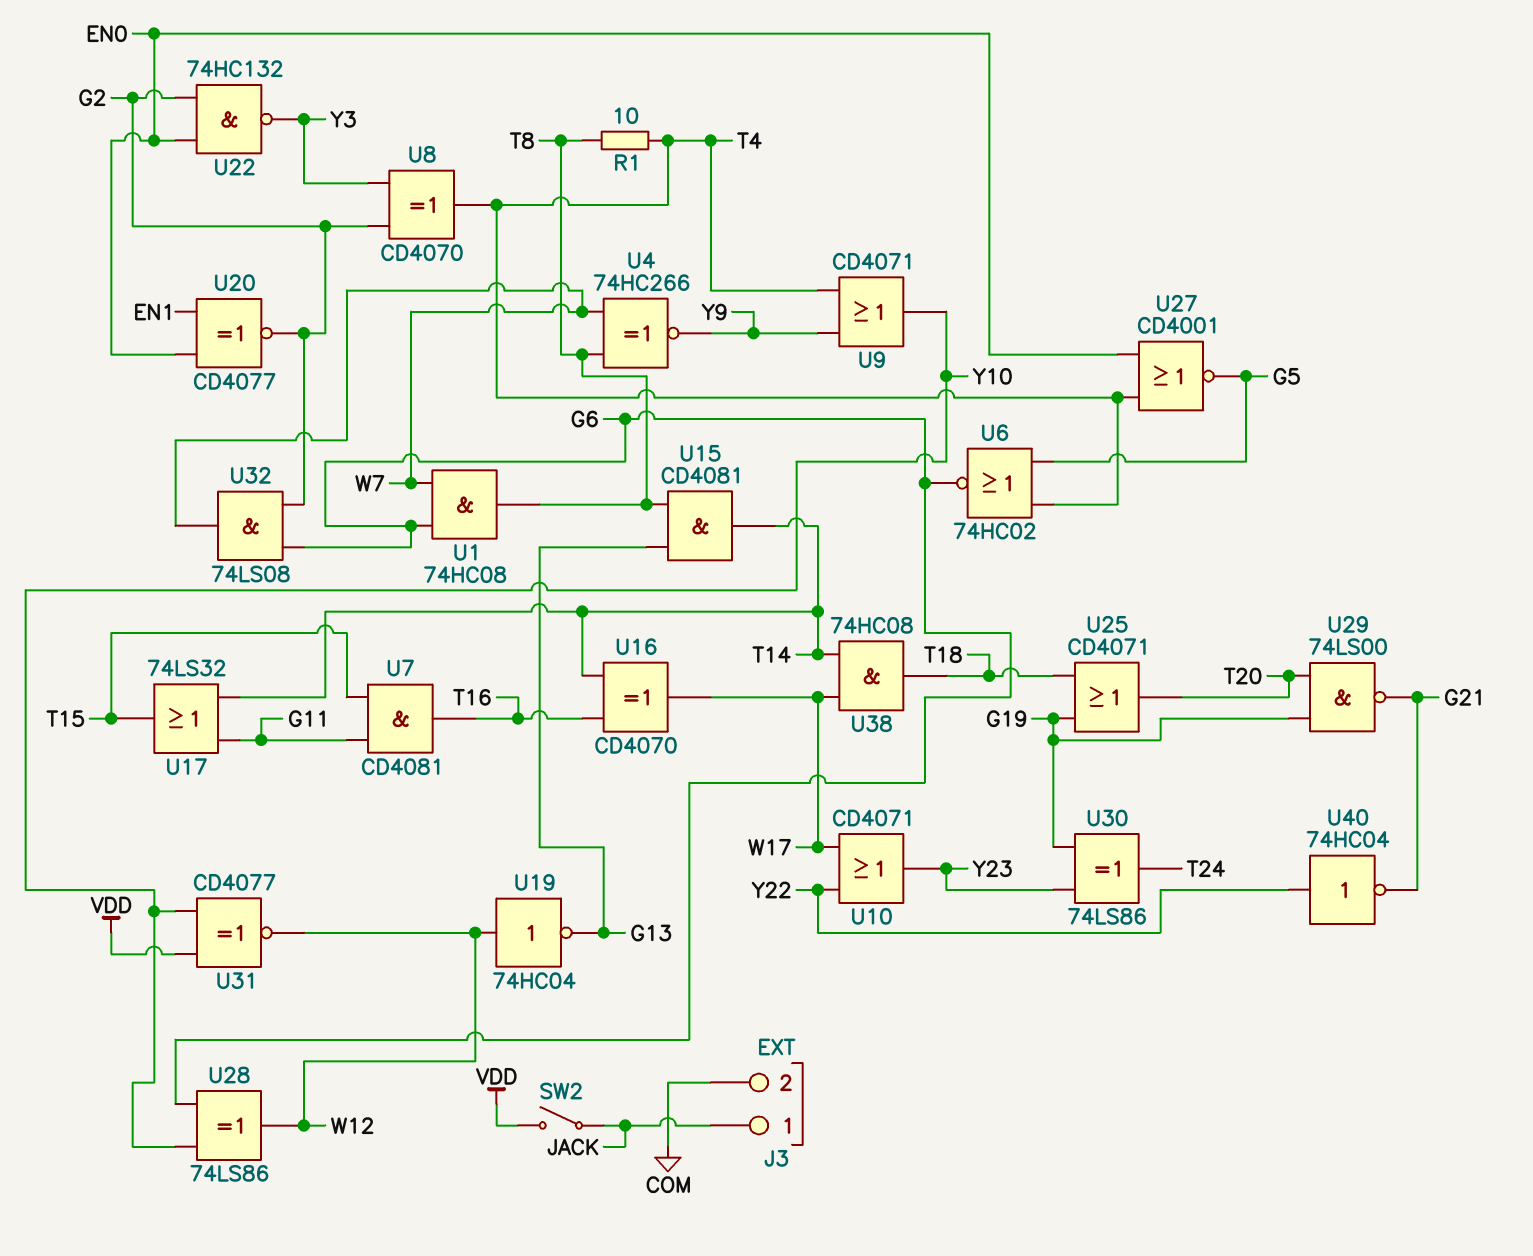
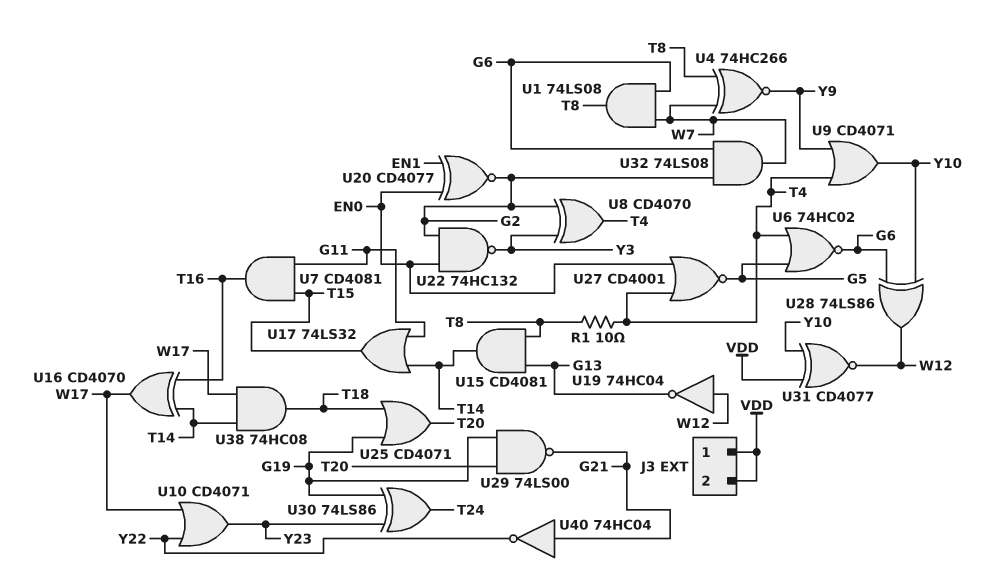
J3 pin 1: JACK -> VDD
J3 pin 2: COM -> VDD
SW2: switch (JACK, VDD) -> none
U1: AND 74HC08 (in G6, in W7, out T8) -> AND 74LS08 (in G6, in W7, out T8)
U40: NOT 74HC04 (in Y22, out G21) -> NOT 74HC04 (in G21, out Y22)

